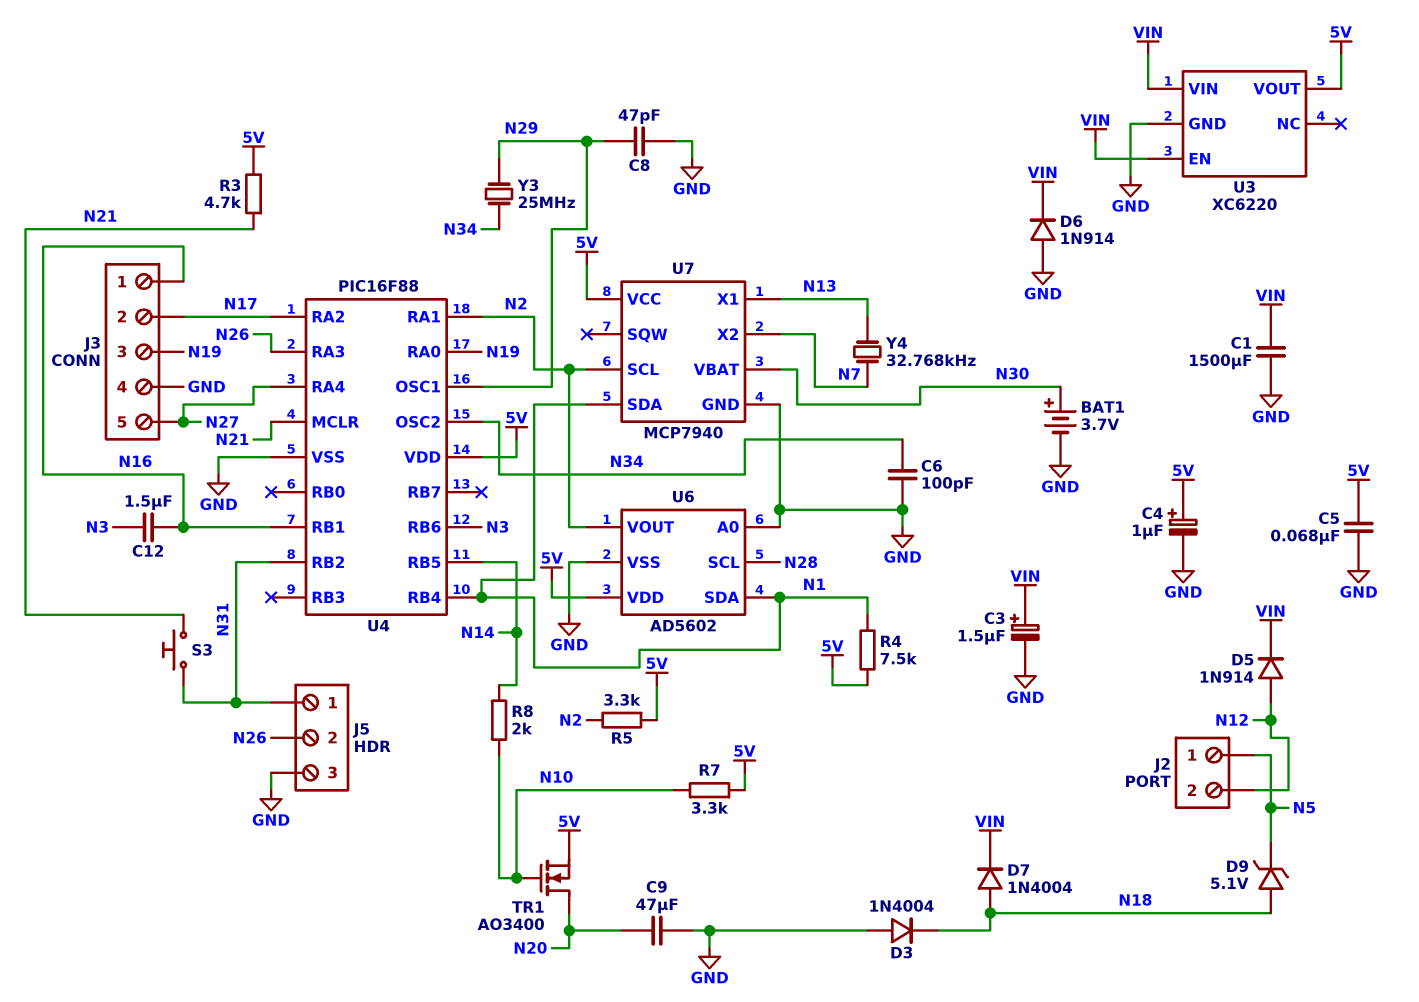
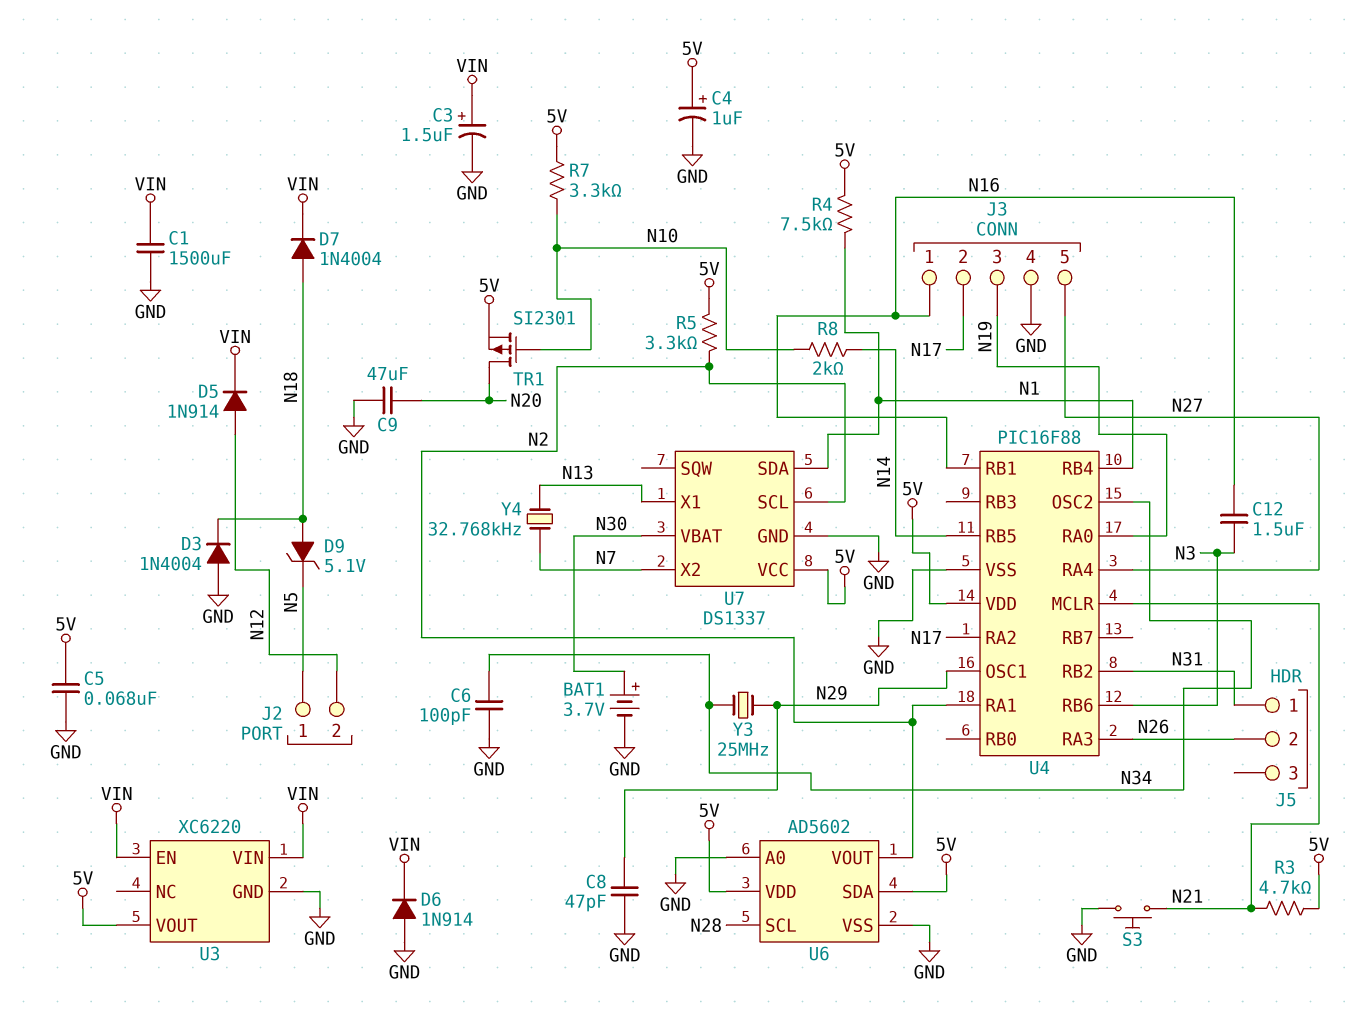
J5 pin 3: GND -> none
S3: button (N21, N31) -> button (GND, N21)
TR1: NMOS AO3400 (G N10, D N20, S 5V) -> PMOS SI2301 (G N10, D N20, S 5V)
U6 pin SDA: N1 -> 5V
U7: MCP7940 -> DS1337

